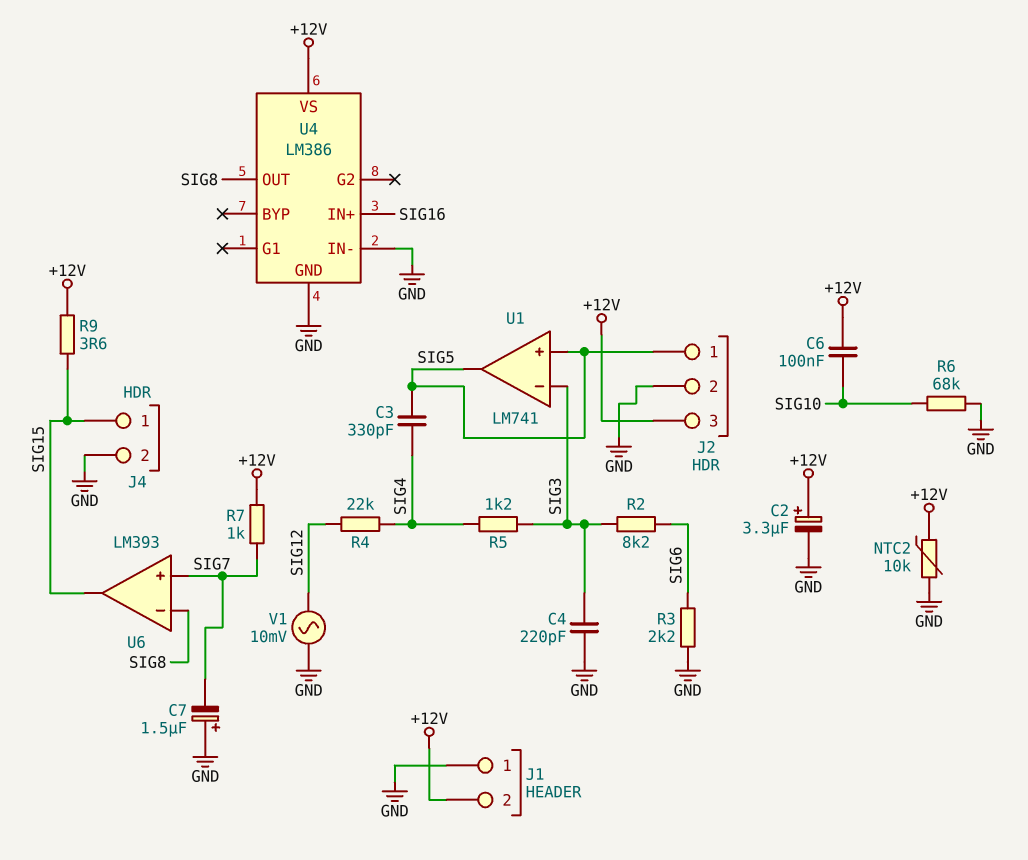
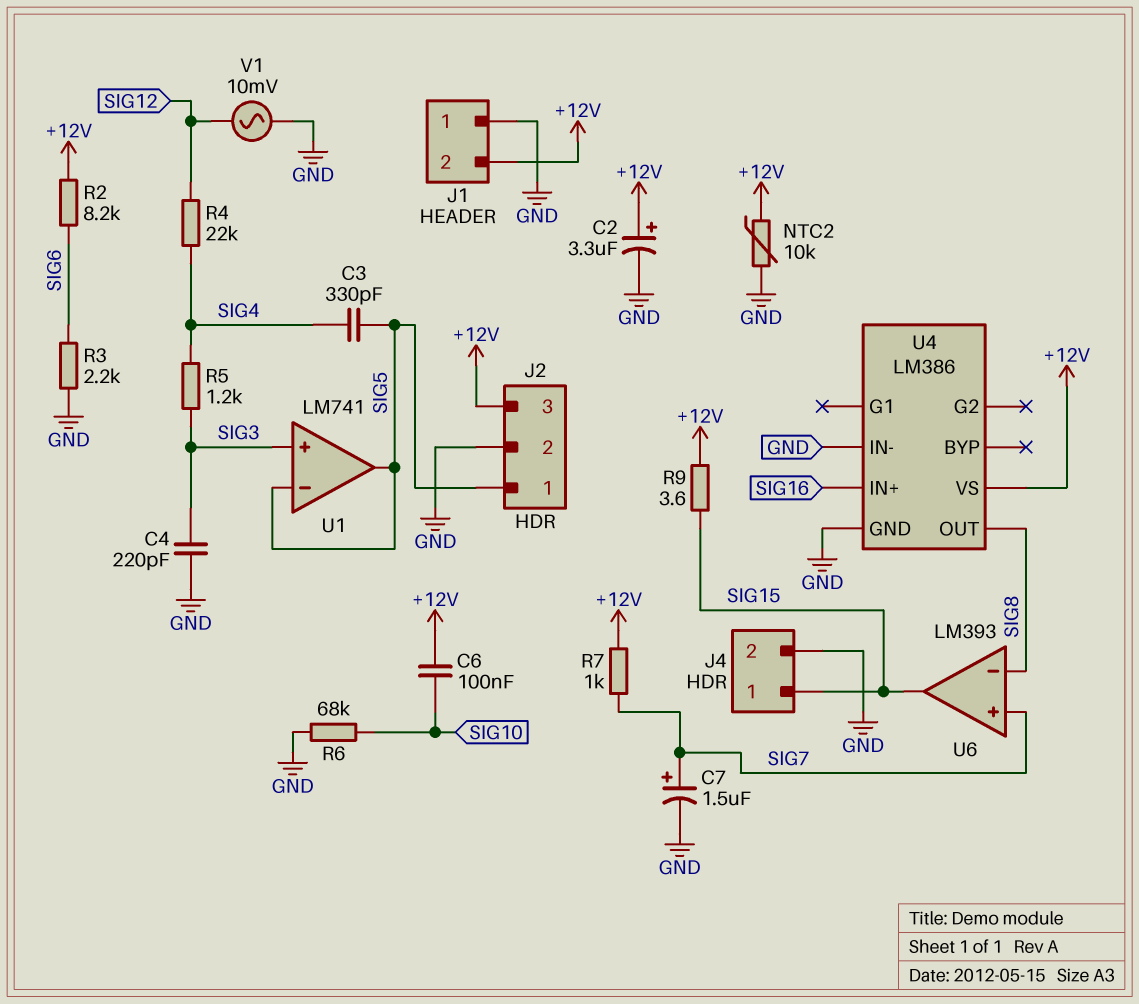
C7: 1.5uF (plus GND, minus SIG7) -> 1.5uF (plus SIG7, minus GND)
R2: 8.2k (SIG3, SIG6) -> 8.2k (+12V, SIG6)
U1 pin in+: SIG5 -> SIG3
U1 pin in-: SIG3 -> SIG5

